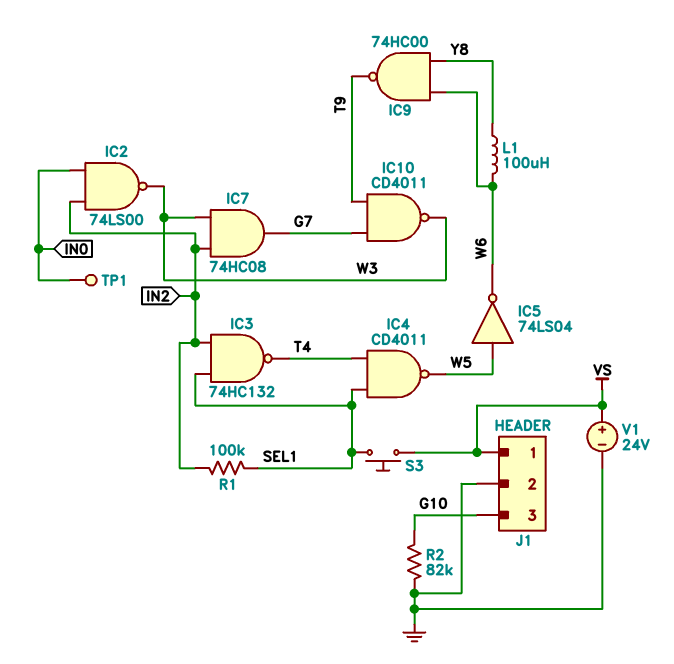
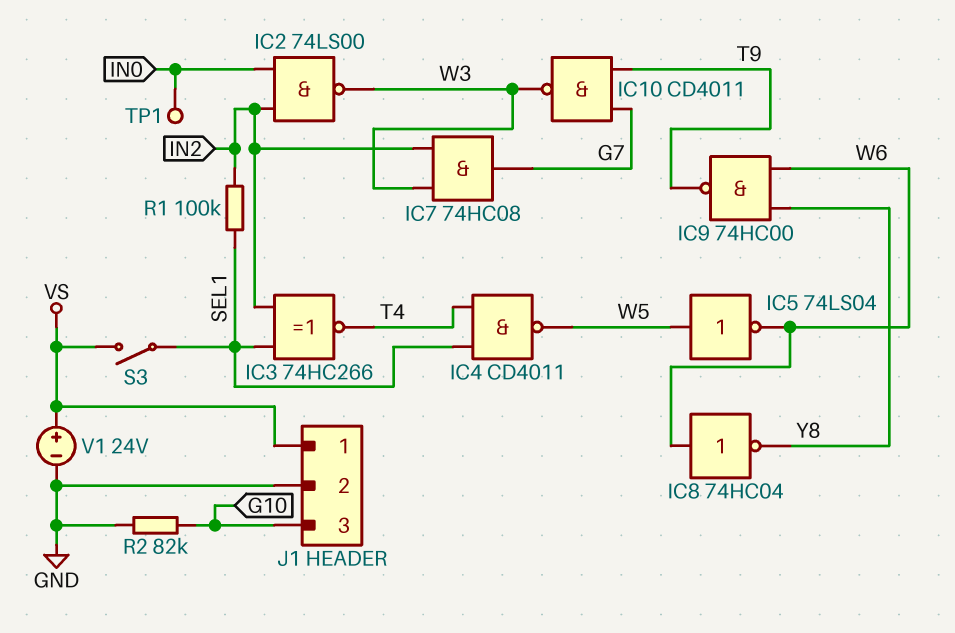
IC3: NAND 74HC132 (in IN2, in SEL1, out T4) -> XNOR 74HC266 (in IN2, in SEL1, out T4)
IC8: none -> NOT 74HC04 (in W6, out Y8)
L1: 100uH (W6, Y8) -> none
S3: button (SEL1, VS) -> switch (SEL1, VS)

